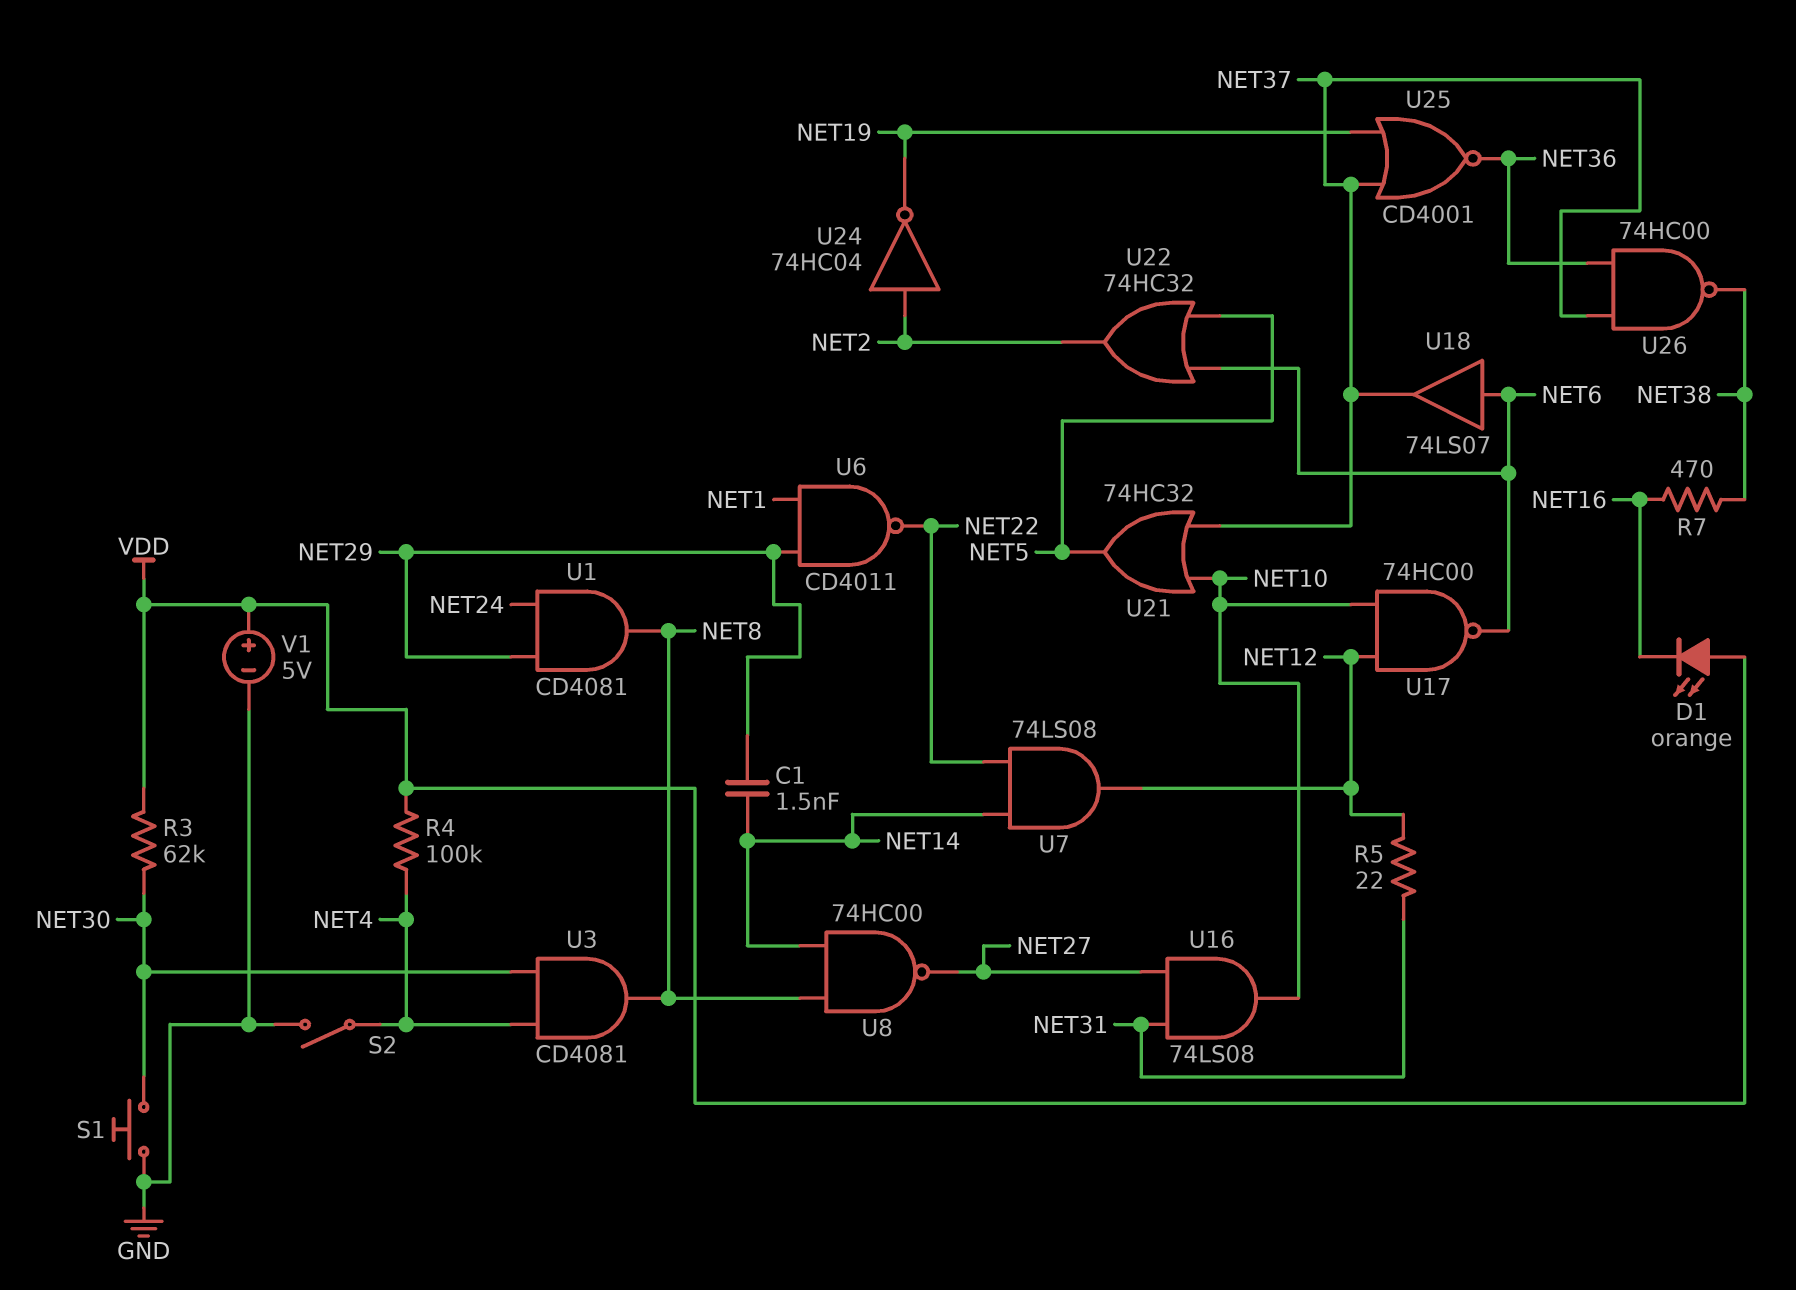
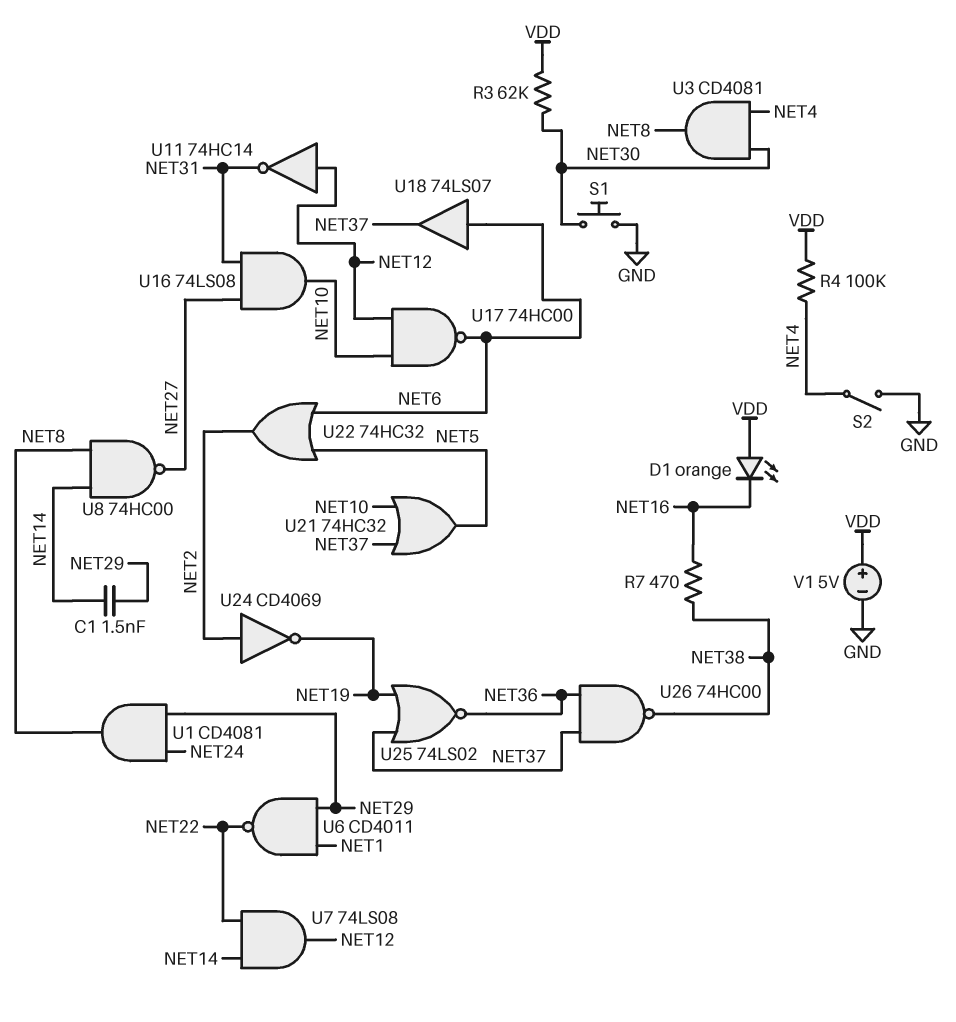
R5: 22 (NET12, NET31) -> none
U11: none -> NOT 74HC14 (in NET12, out NET31)
U24: NOT 74HC04 (in NET2, out NET19) -> NOT CD4069 (in NET2, out NET19)
U25: NOR CD4001 (in NET19, in NET37, out NET36) -> NOR 74LS02 (in NET19, in NET37, out NET36)

